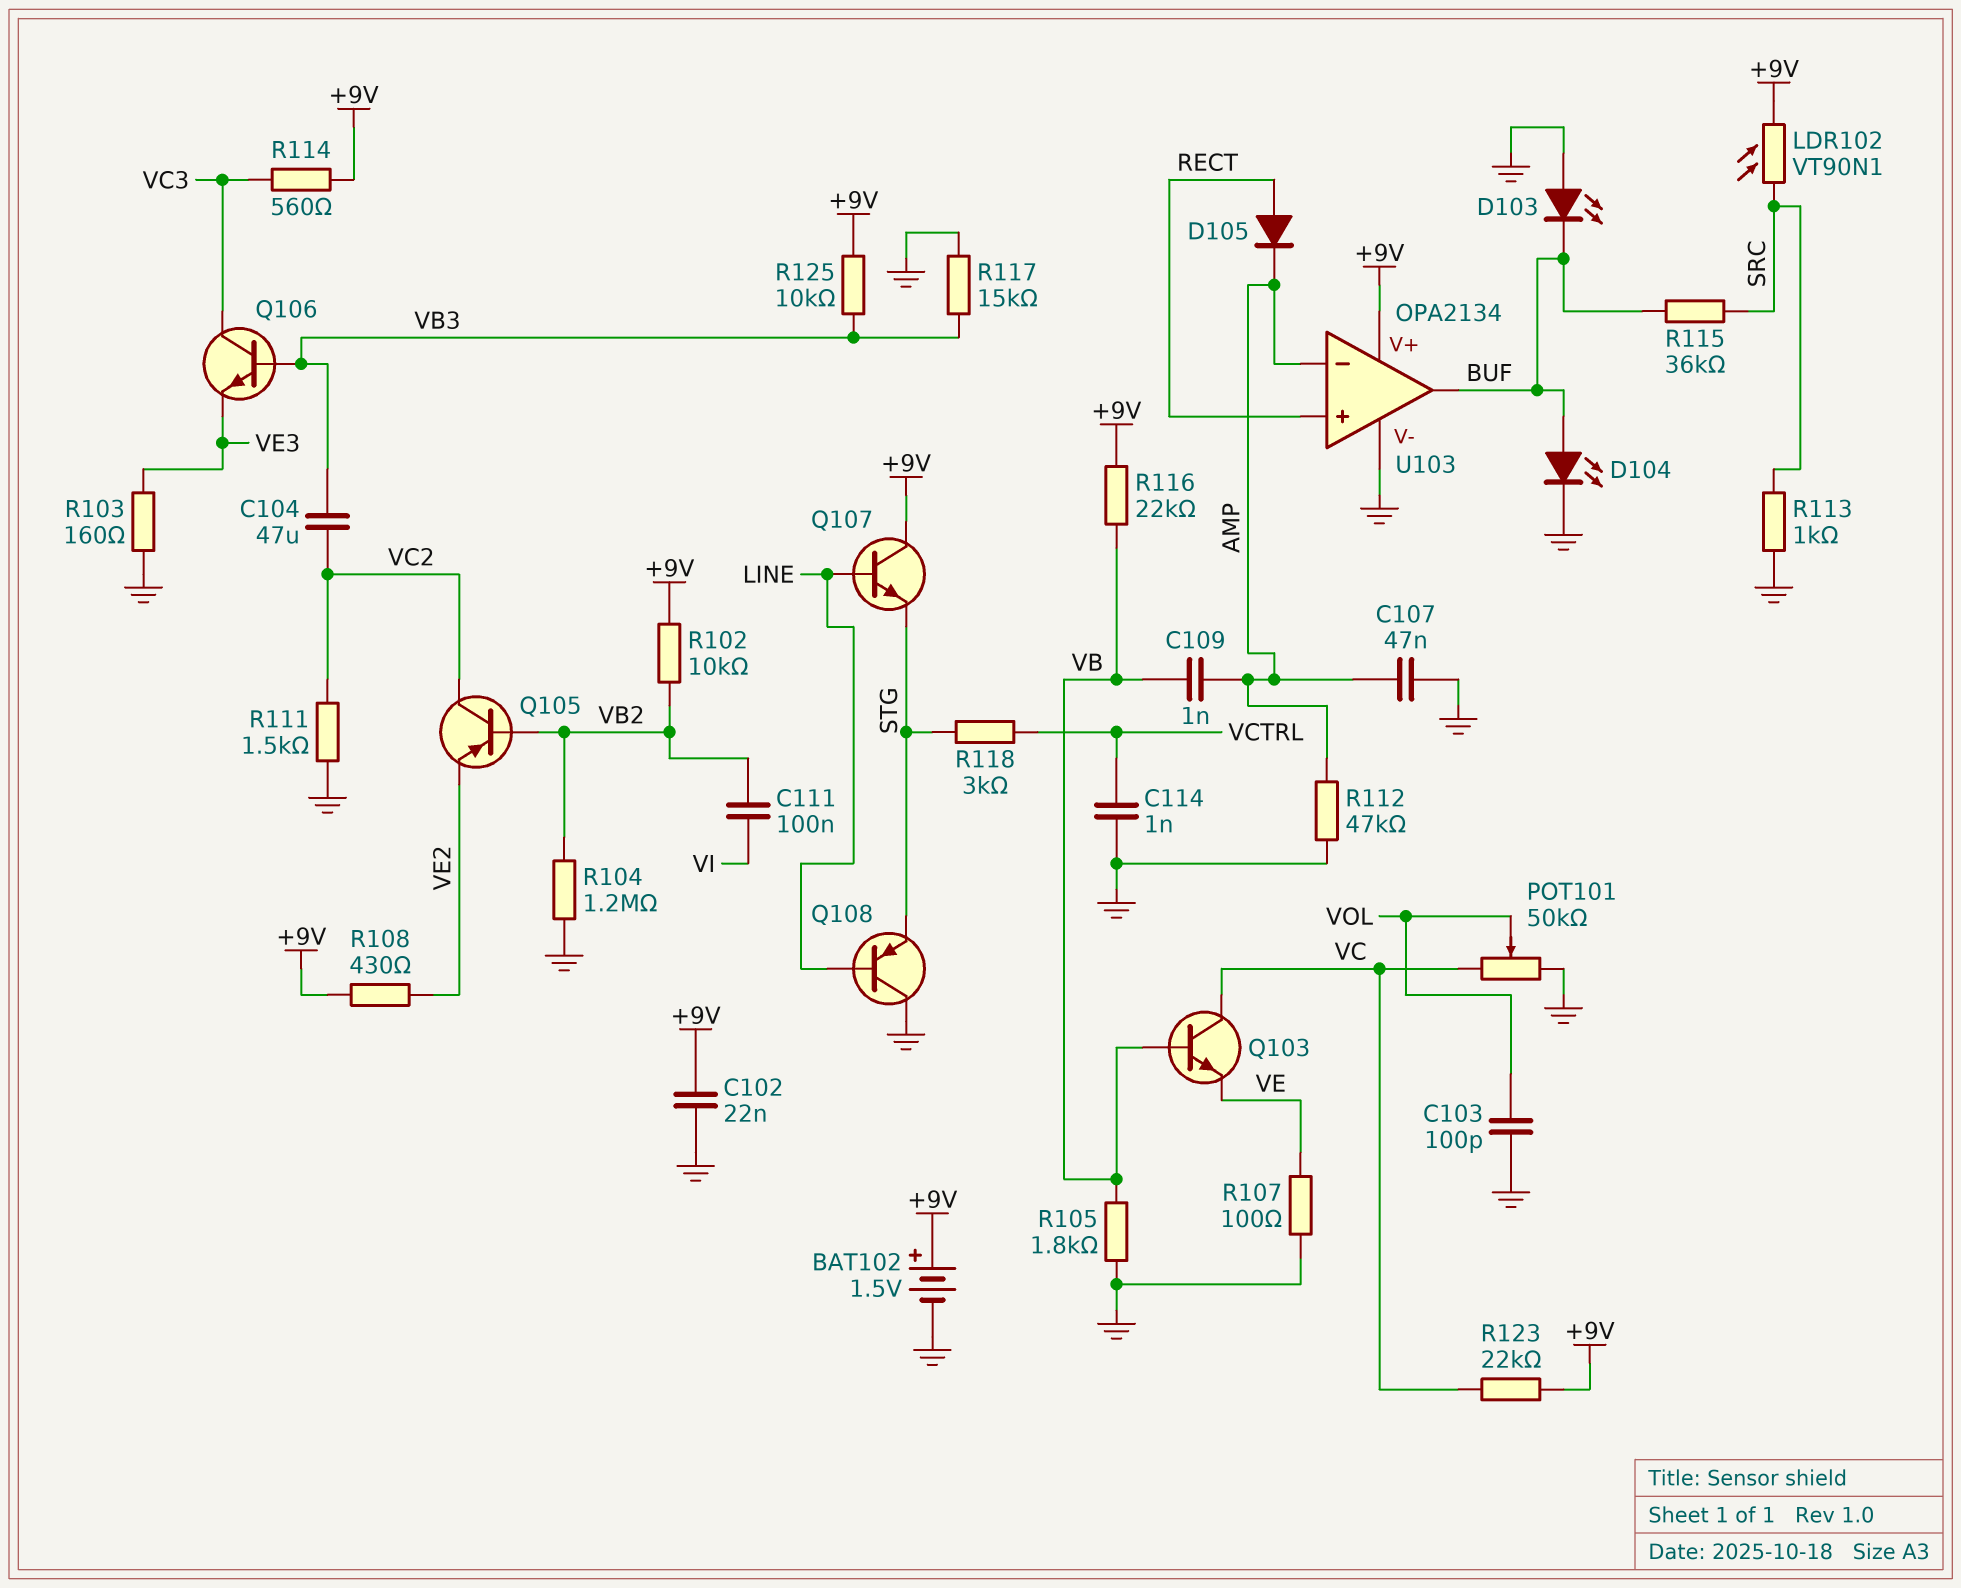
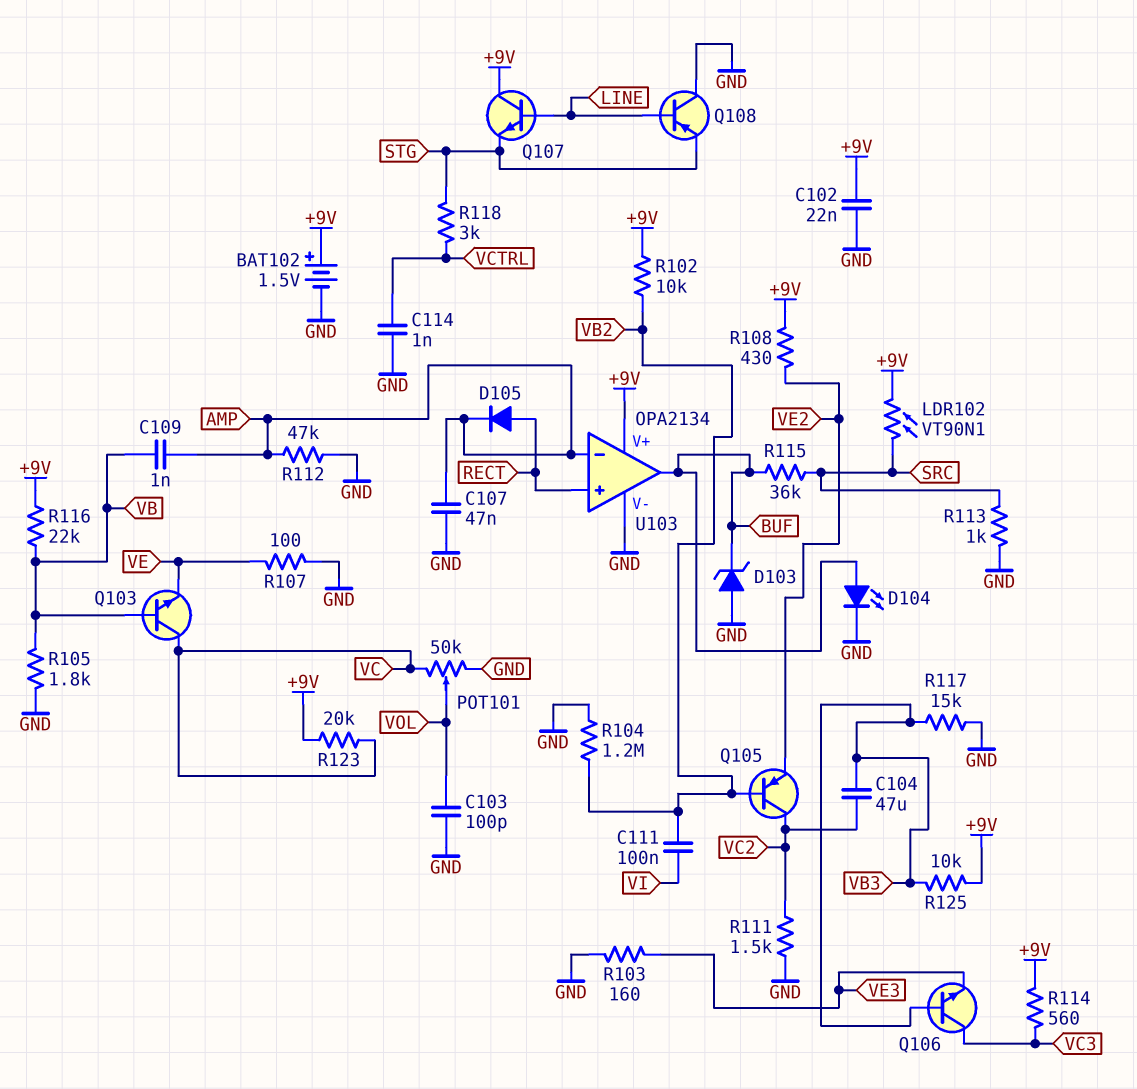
D103: LED (A GND, K BUF) -> zener (A GND, K BUF)
R123: 22k (+9V, VC) -> 20k (+9V, VC)

